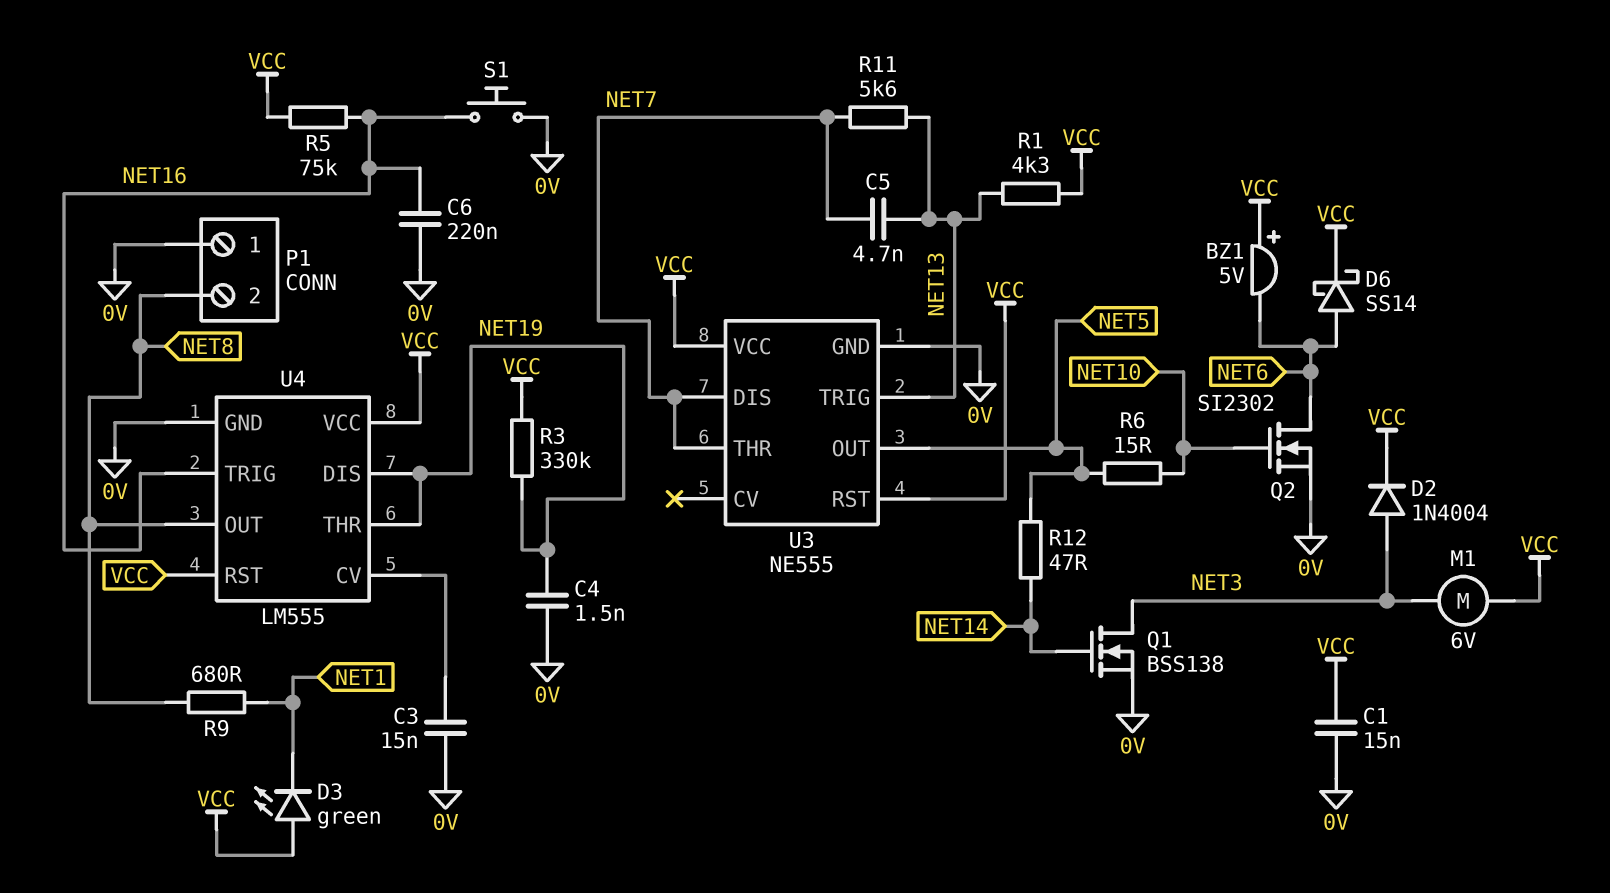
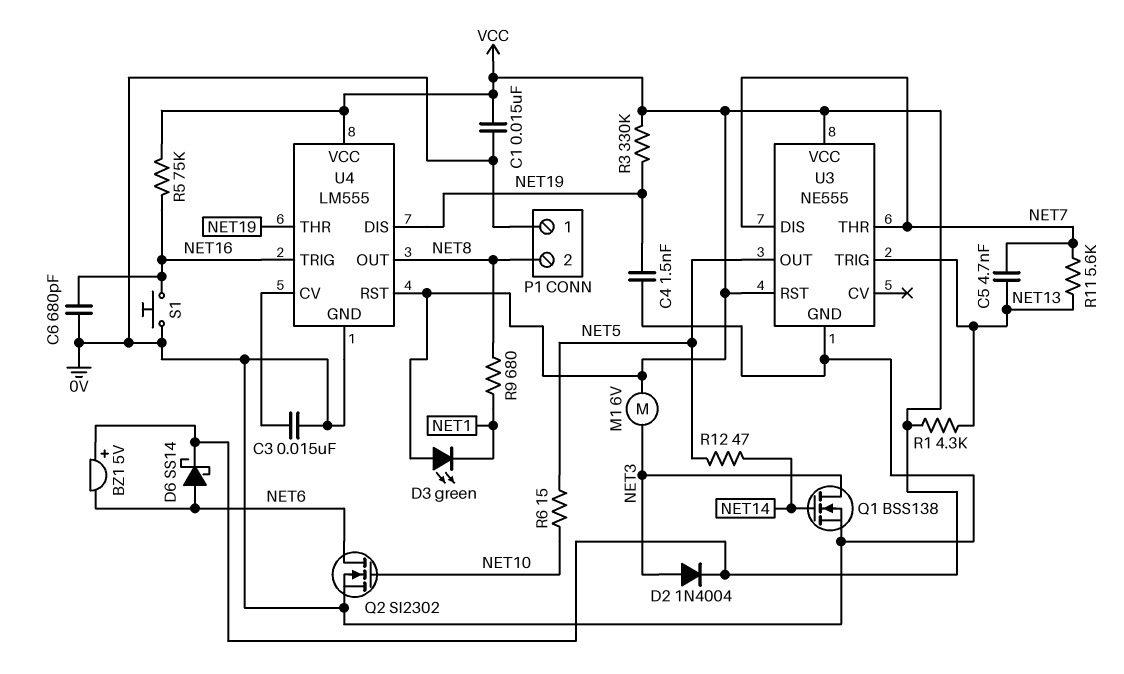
C6: 220nF (0V, NET16) -> 680pF (0V, NET16)

